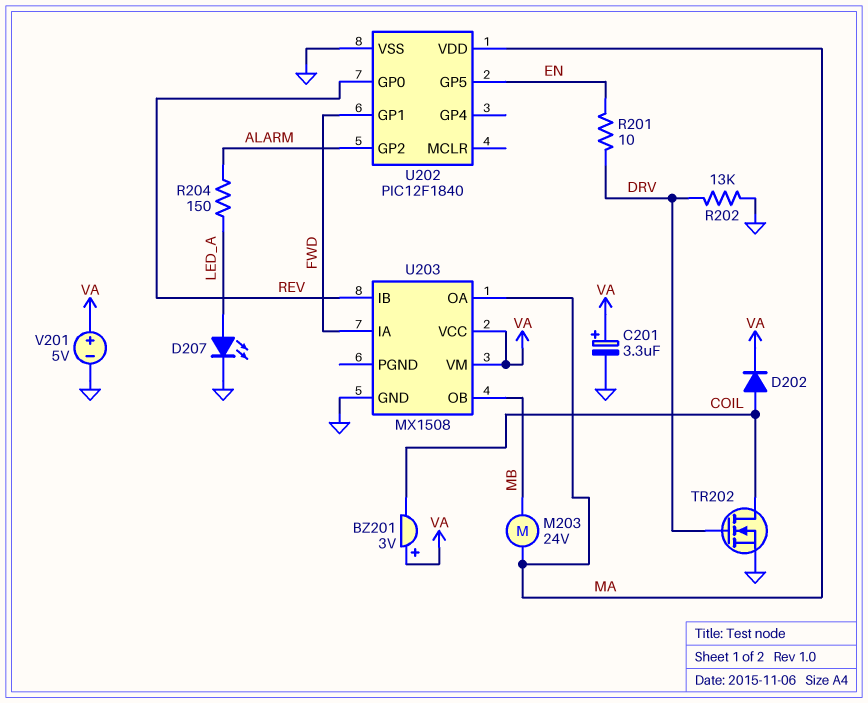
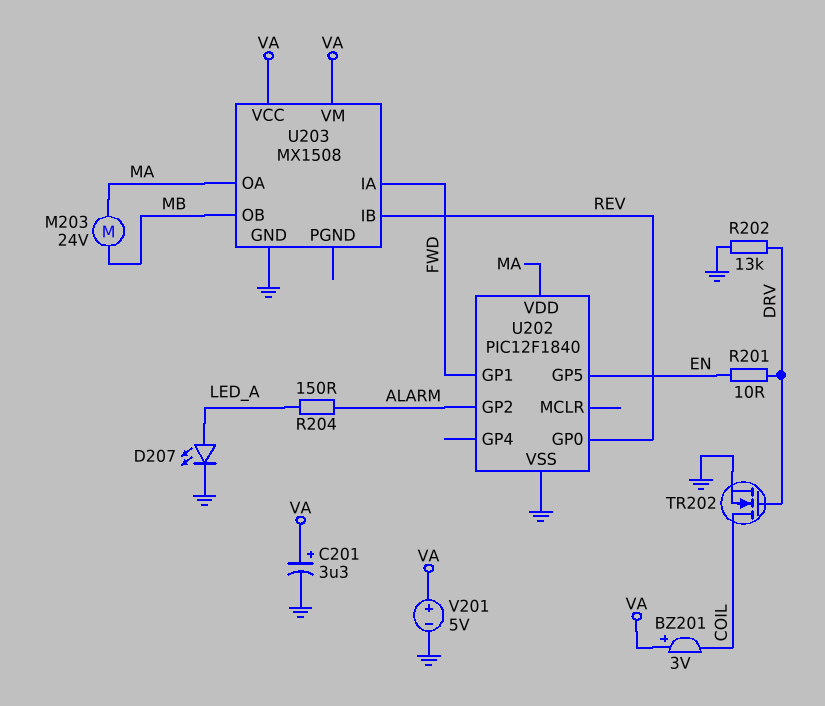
D202: diode (A COIL, K VA) -> none

